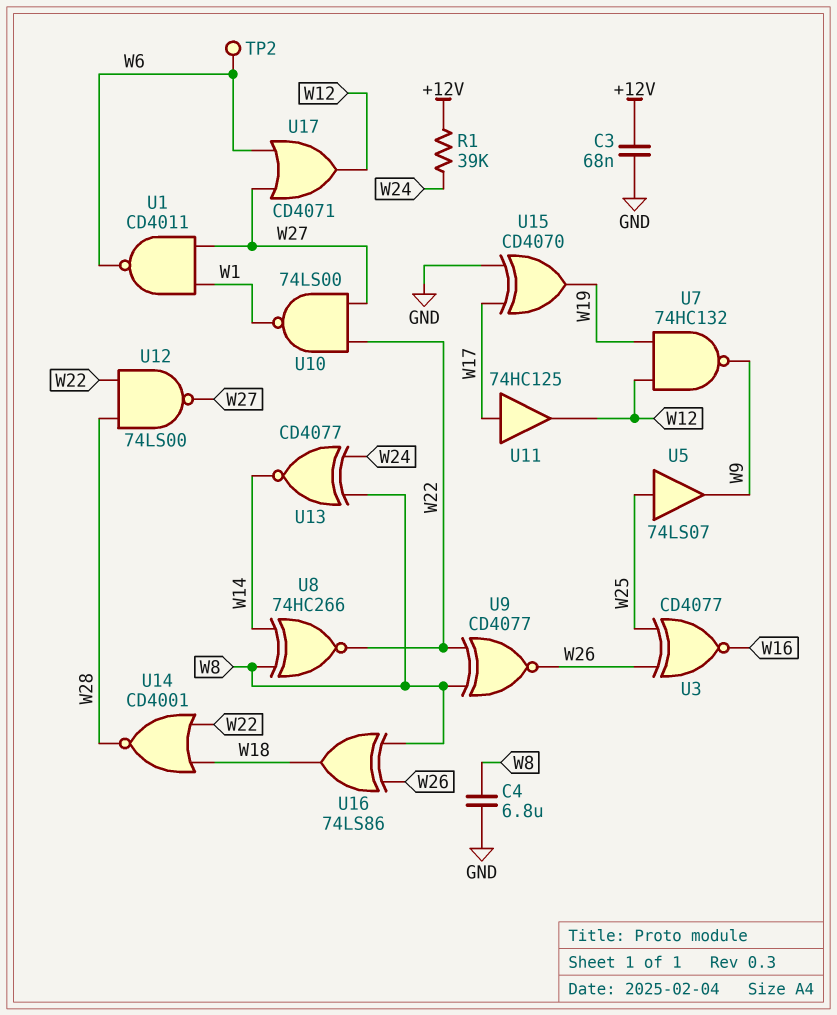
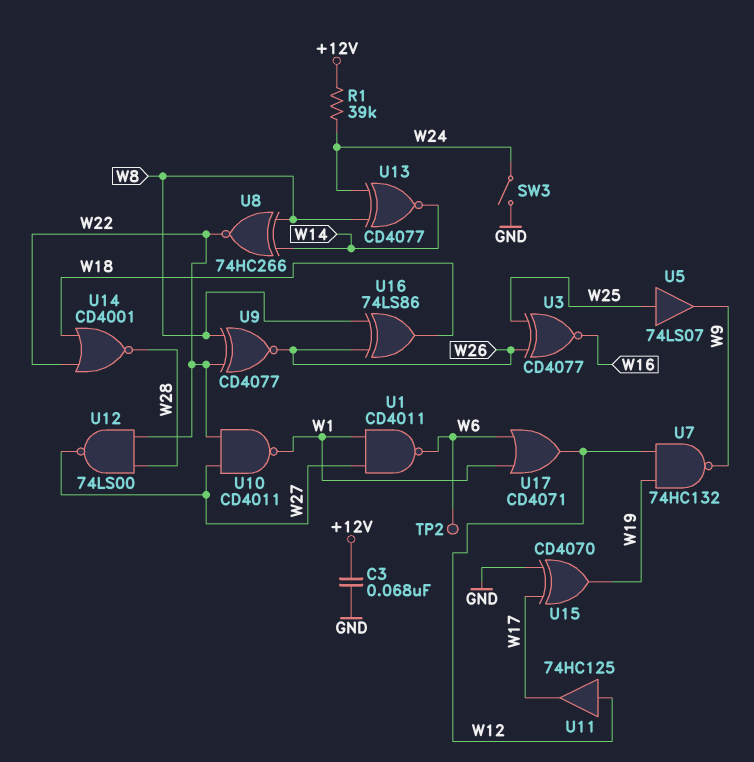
C4: 6.8uF (GND, W8) -> none
SW3: none -> switch (GND, W24)
U10: NAND 74LS00 (in W22, in W27, out W1) -> NAND CD4011 (in W22, in W27, out W1)
U11: buffer 74HC125 (in W17, out W12) -> buffer 74HC125 (in W12, out W17)
U17: OR CD4071 (in W6, in W27, out W12) -> OR CD4071 (in W1, in W6, out W12)

